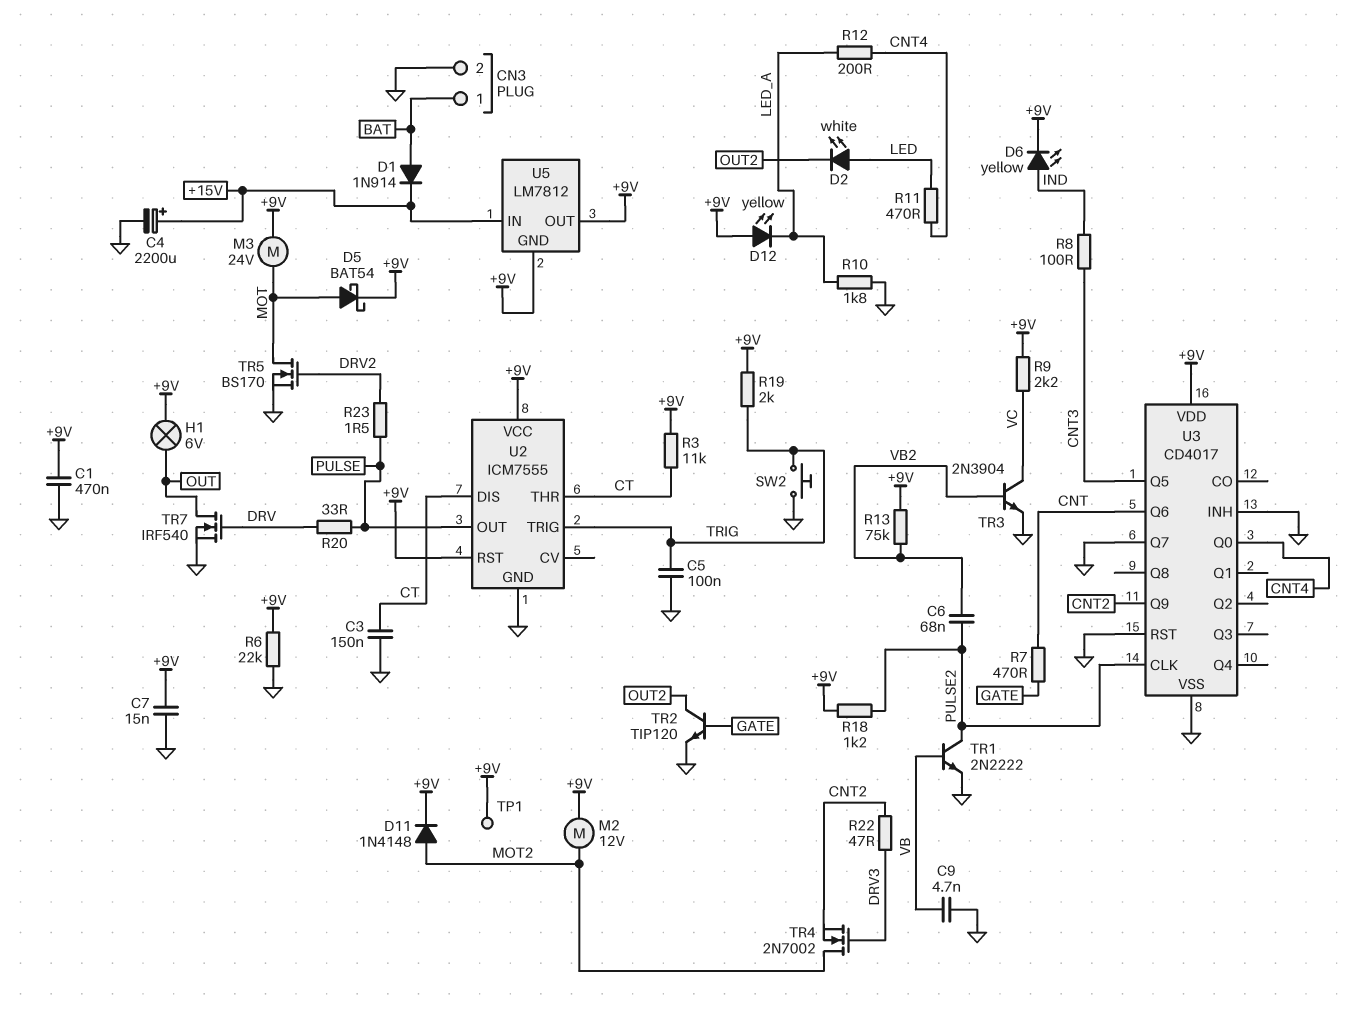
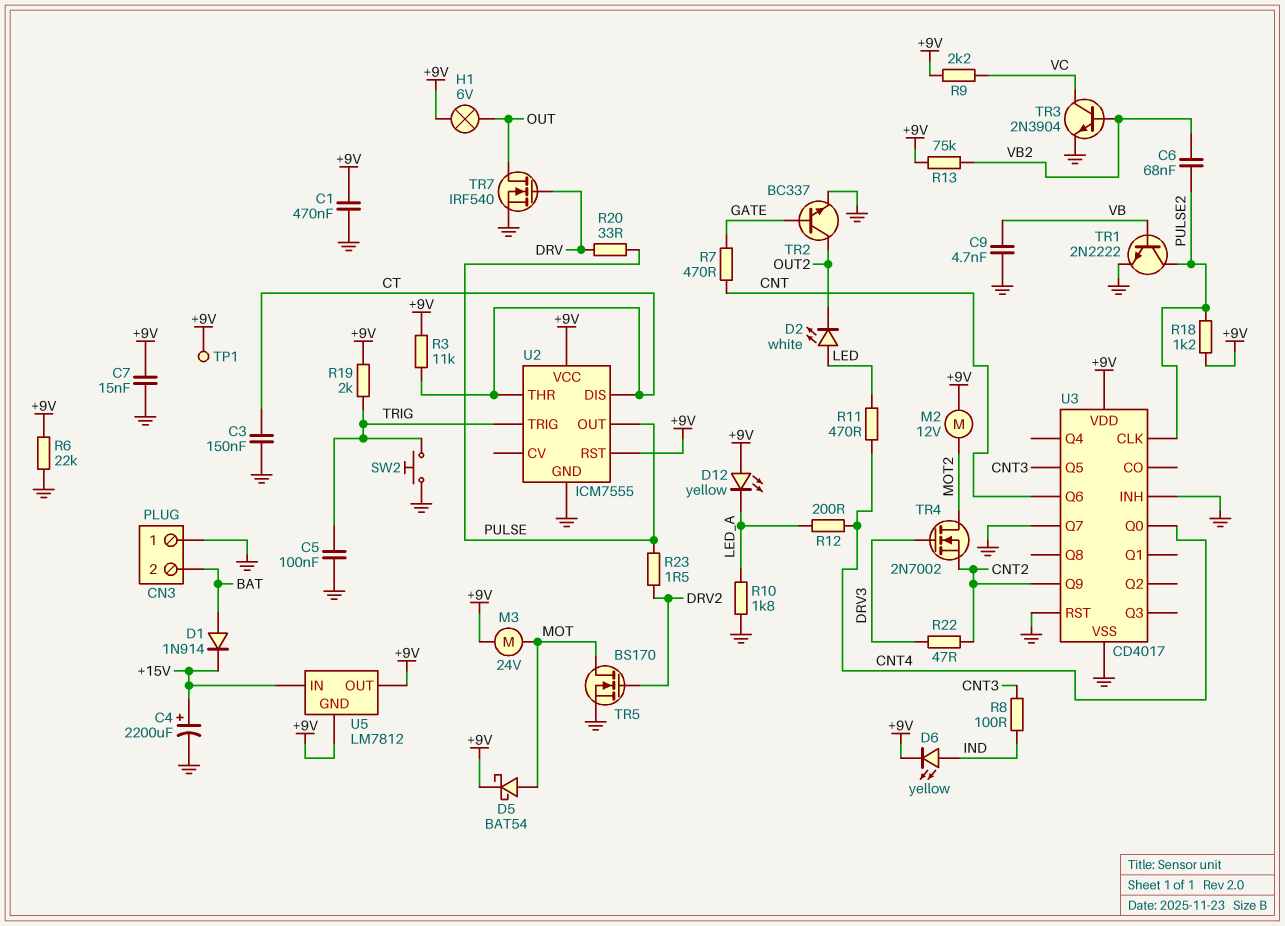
CN3 pin 1: BAT -> GND
CN3 pin 2: GND -> BAT
D11: diode 1N4148 (A MOT2, K +9V) -> none
TR2: NPN TIP120 (B GATE, C OUT2, E GND) -> NPN BC337 (B GATE, C OUT2, E GND)

